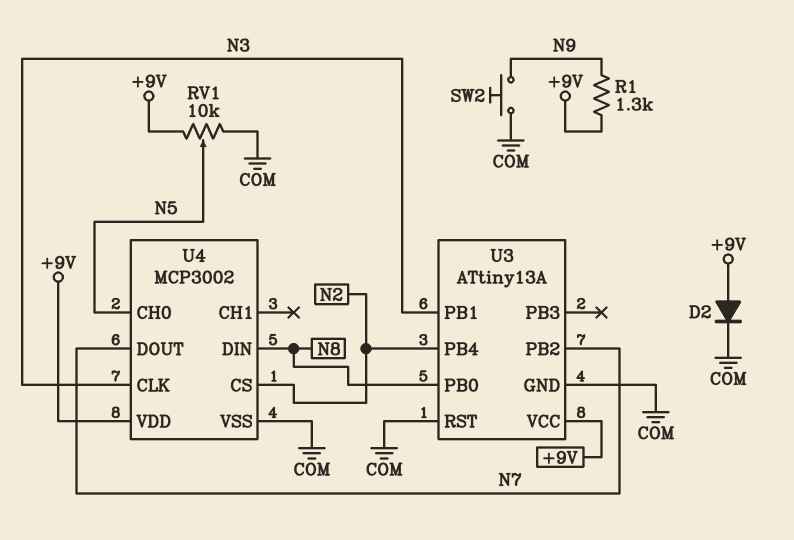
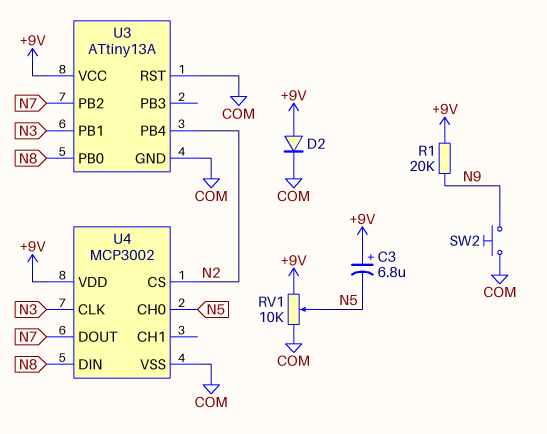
C3: none -> 6.8uF (plus +9V, minus N5)
R1: 1.3k (+9V, N9) -> 20k (+9V, N9)

